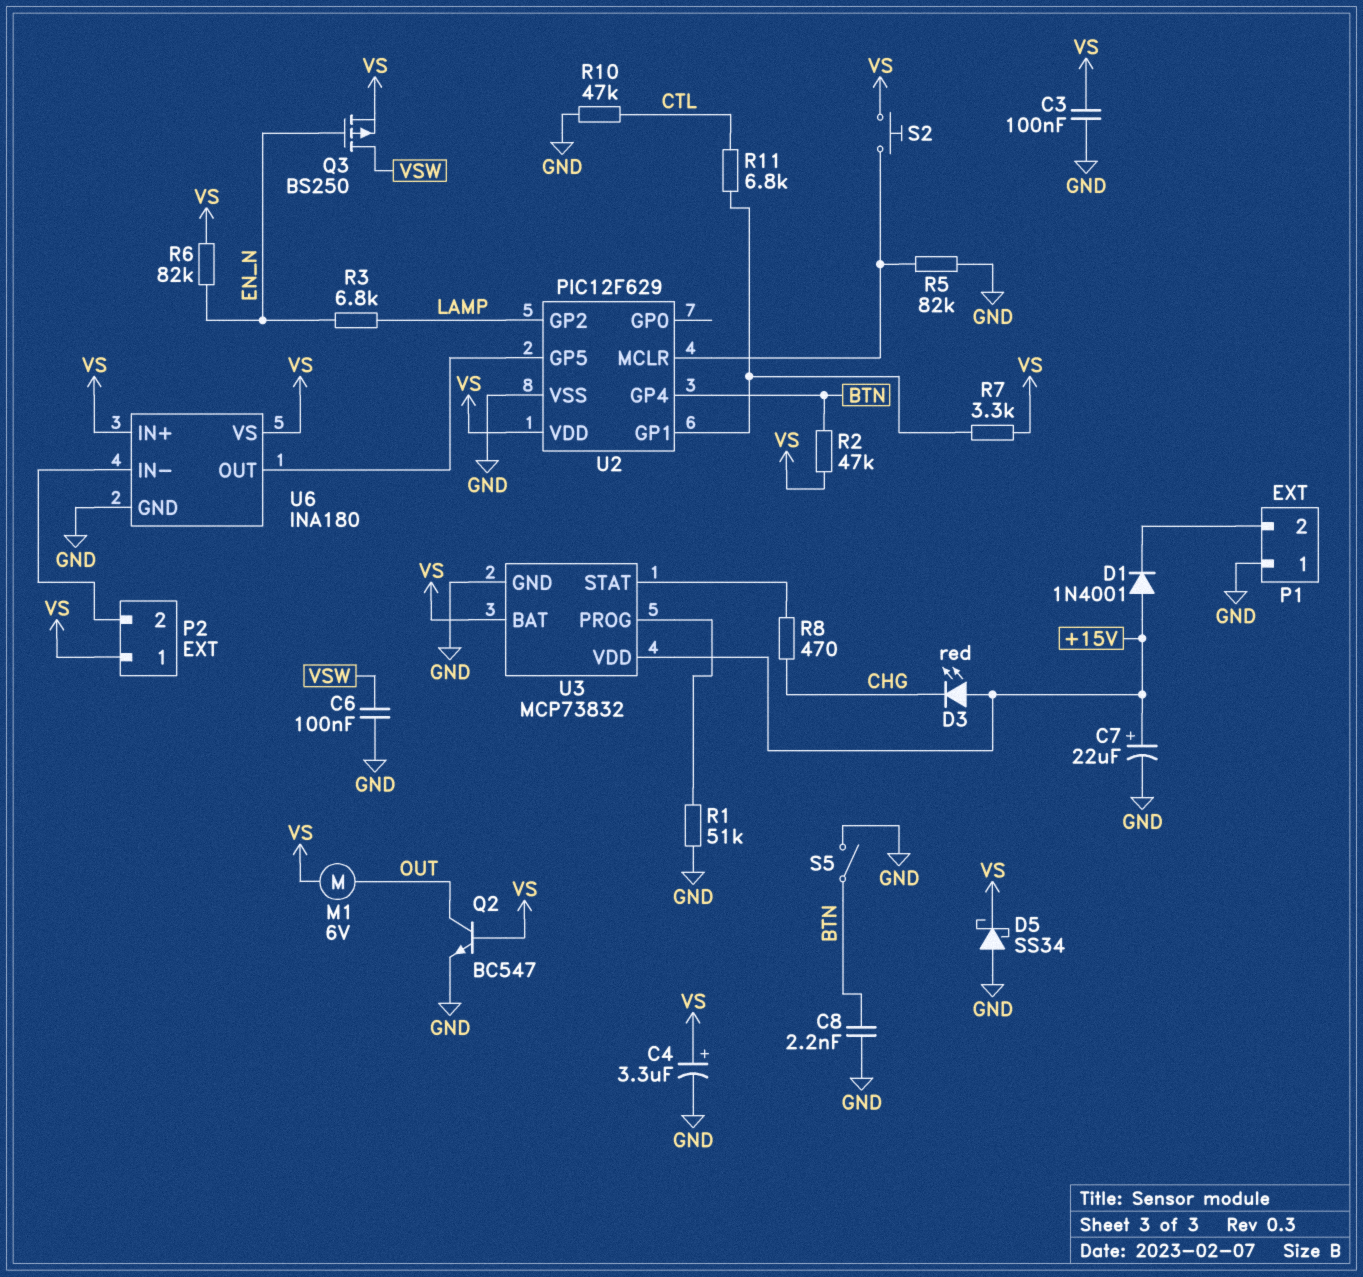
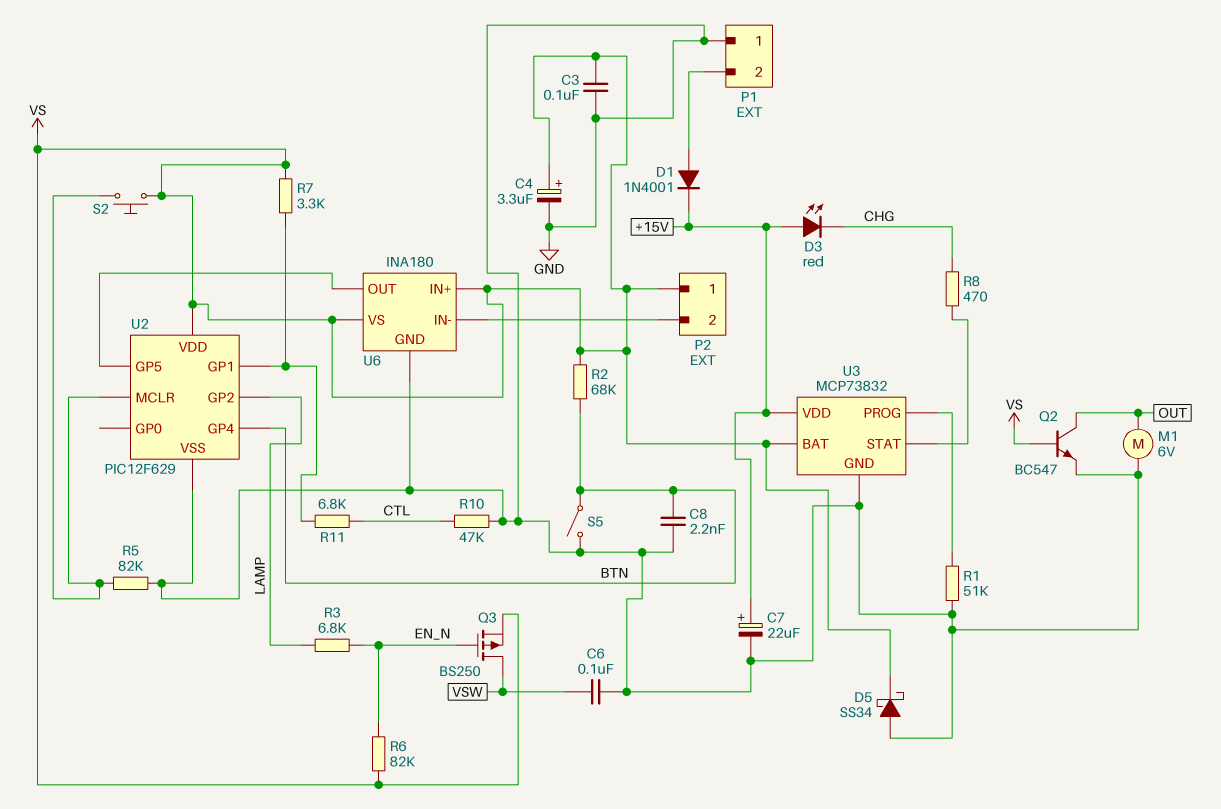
D1: diode 1N4001 (A +15V, K P1/2) -> diode 1N4001 (A P1/2, K +15V)
M1: motor 6V (OUT, VS) -> motor 6V (GND, OUT)
R2: 47k (BTN, VS) -> 68k (BTN, VS)

